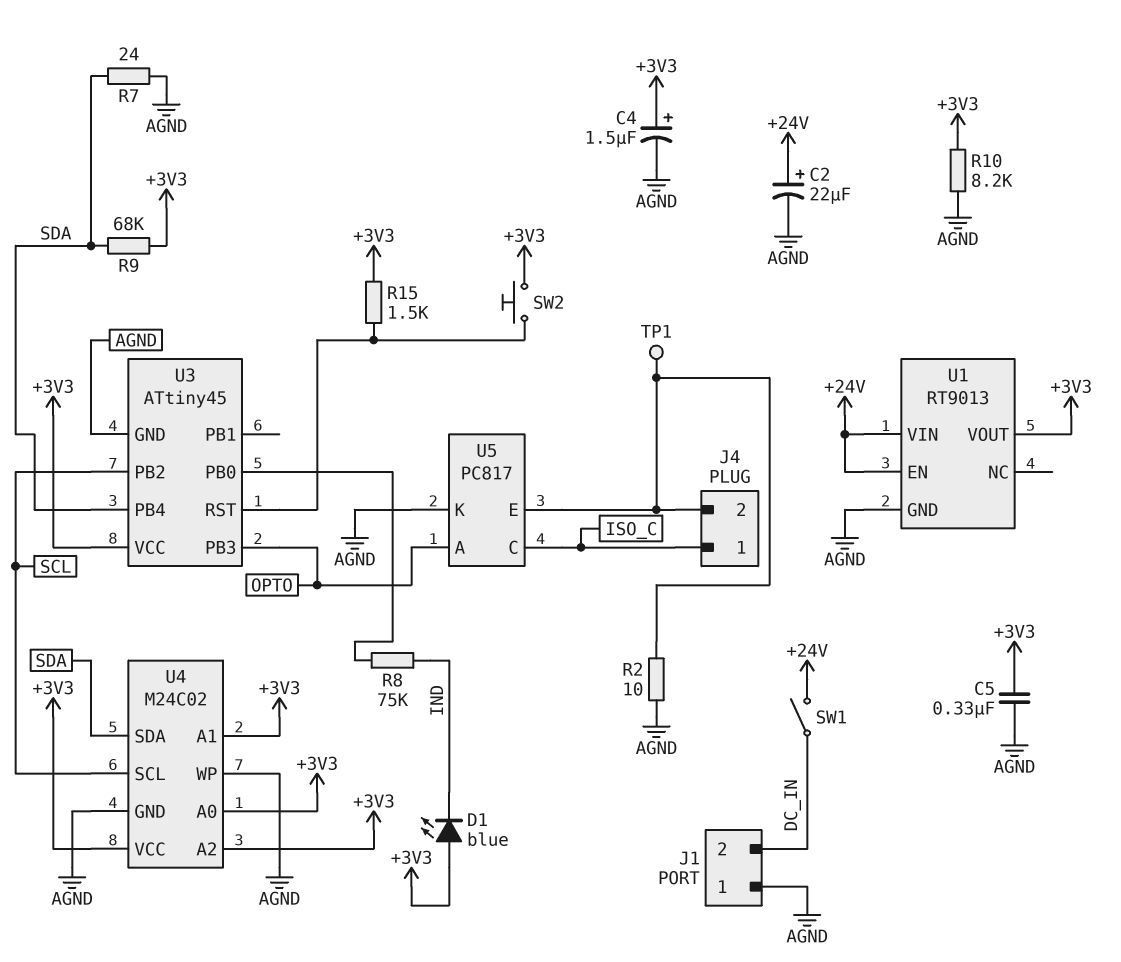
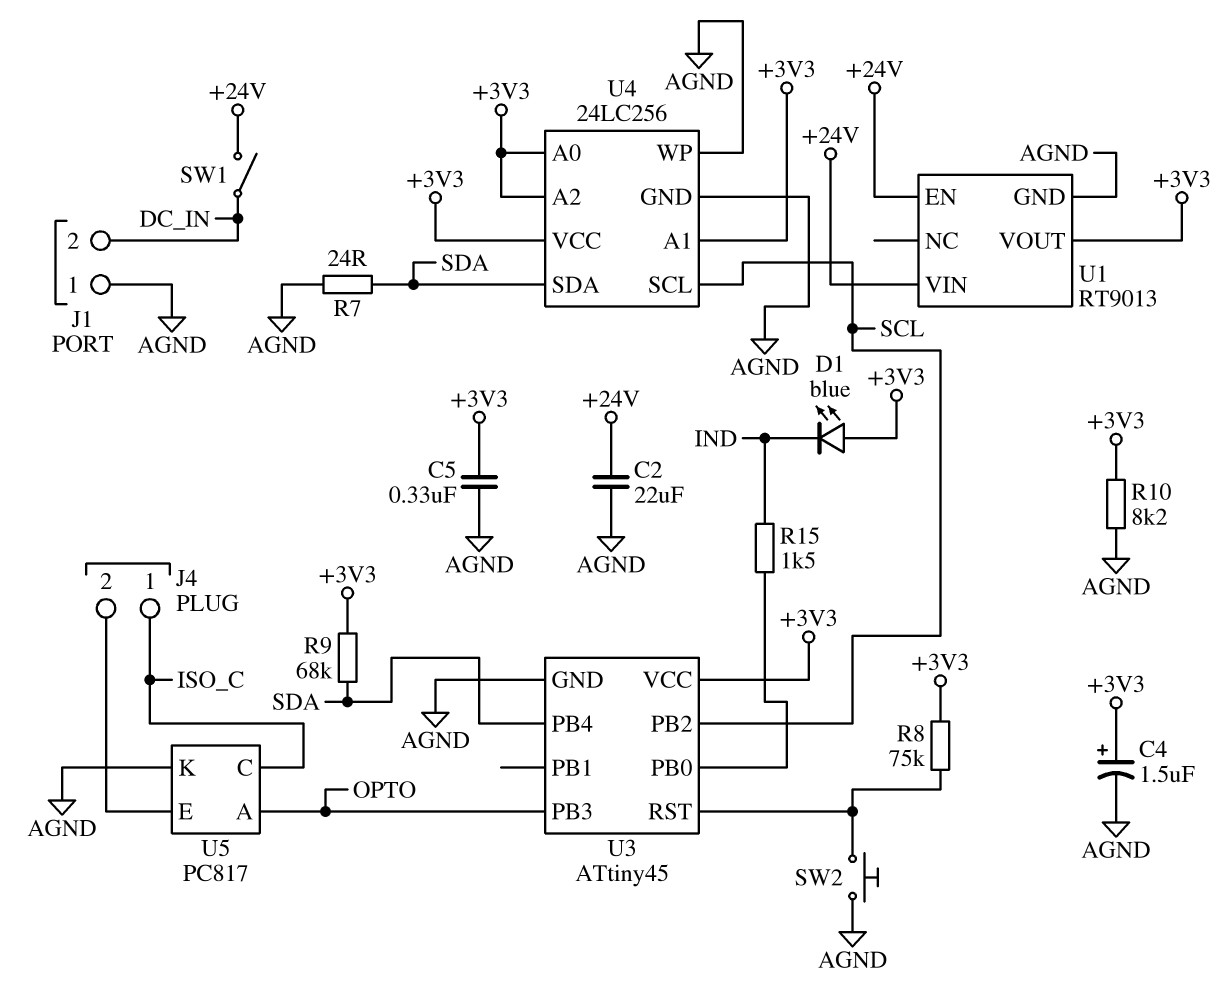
C2: 22uF (plus +24V, minus AGND) -> 22uF (+24V, AGND)
R2: 10 (AGND, J4/2) -> none
R8: 75k (IND, U3/PB0) -> 75k (+3V3, U3/RST)
R15: 1.5k (+3V3, U3/RST) -> 1.5k (IND, U3/PB0)
SW2: button (+3V3, U3/RST) -> button (AGND, U3/RST)
TP1: test point (J4/2) -> none
U4: M24C02 -> 24LC256

